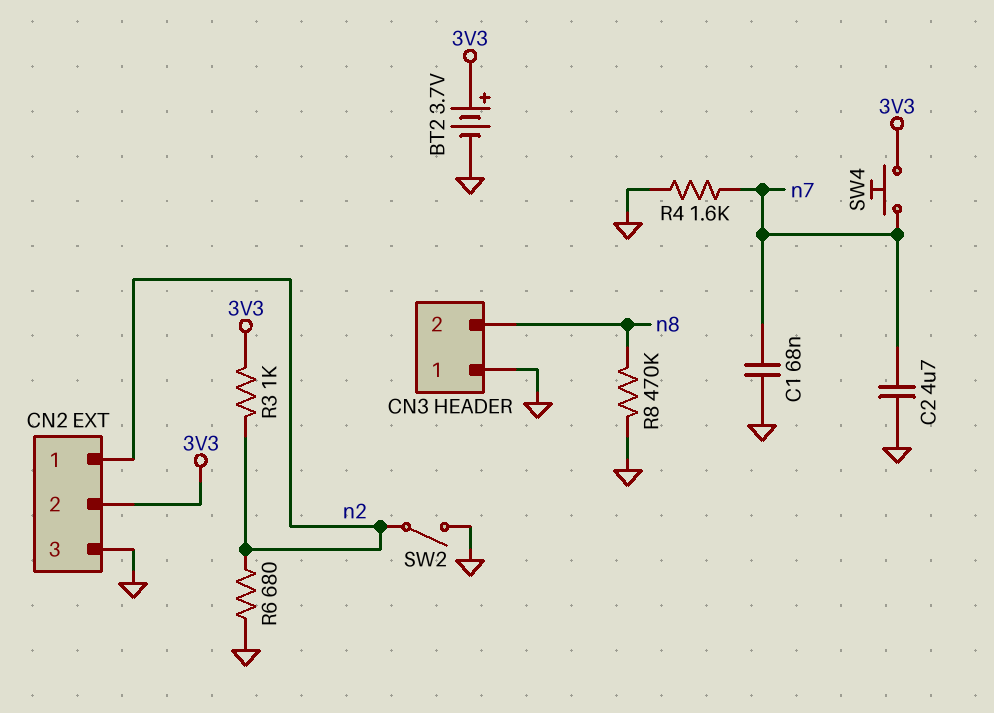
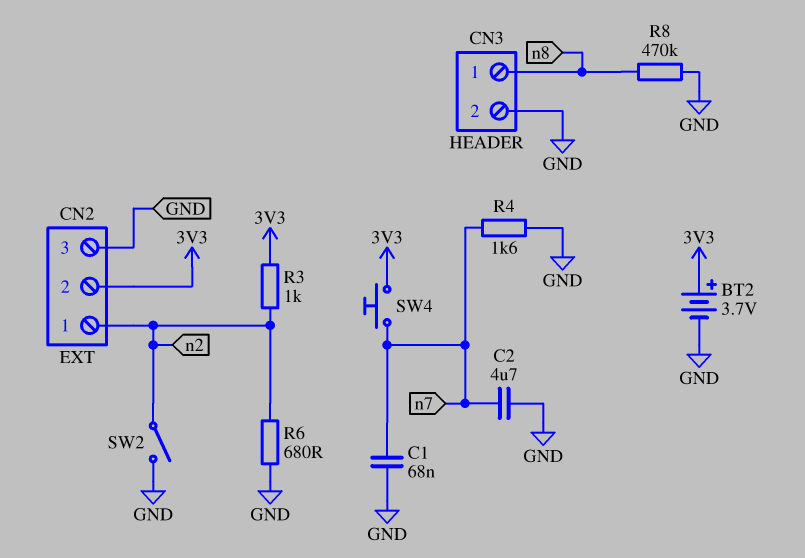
CN3 pin 1: GND -> n8
CN3 pin 2: n8 -> GND

